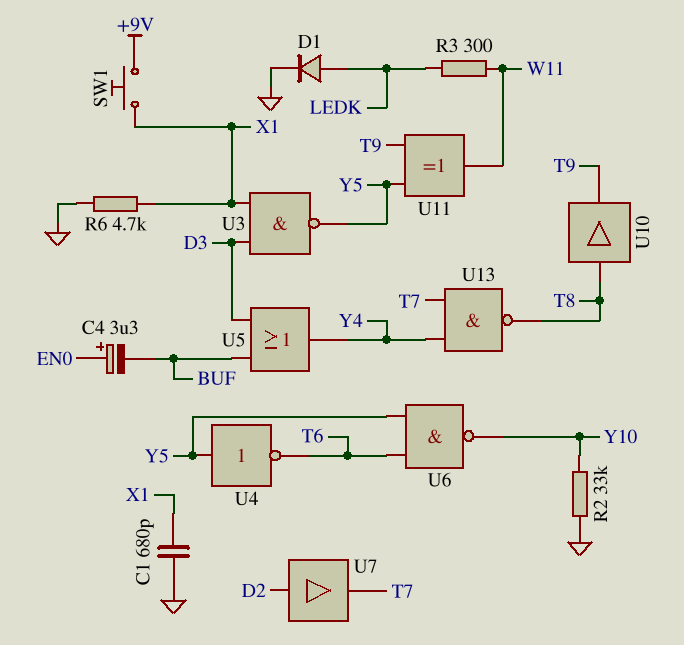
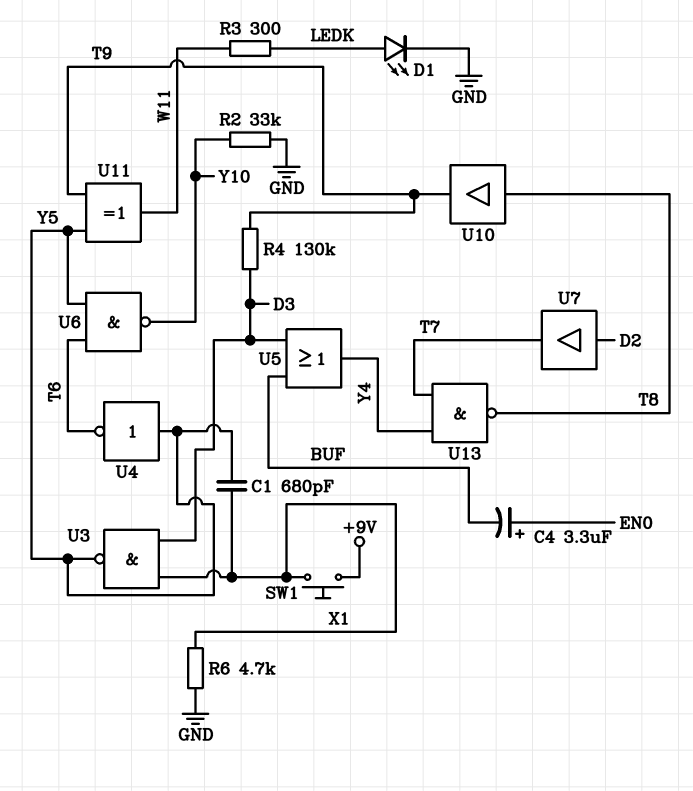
C1: 680pF (GND, X1) -> 680pF (X1, Y5)
D1: diode (A LEDK, K GND) -> LED (A LEDK, K GND)
R4: none -> 130k (D3, T9)

